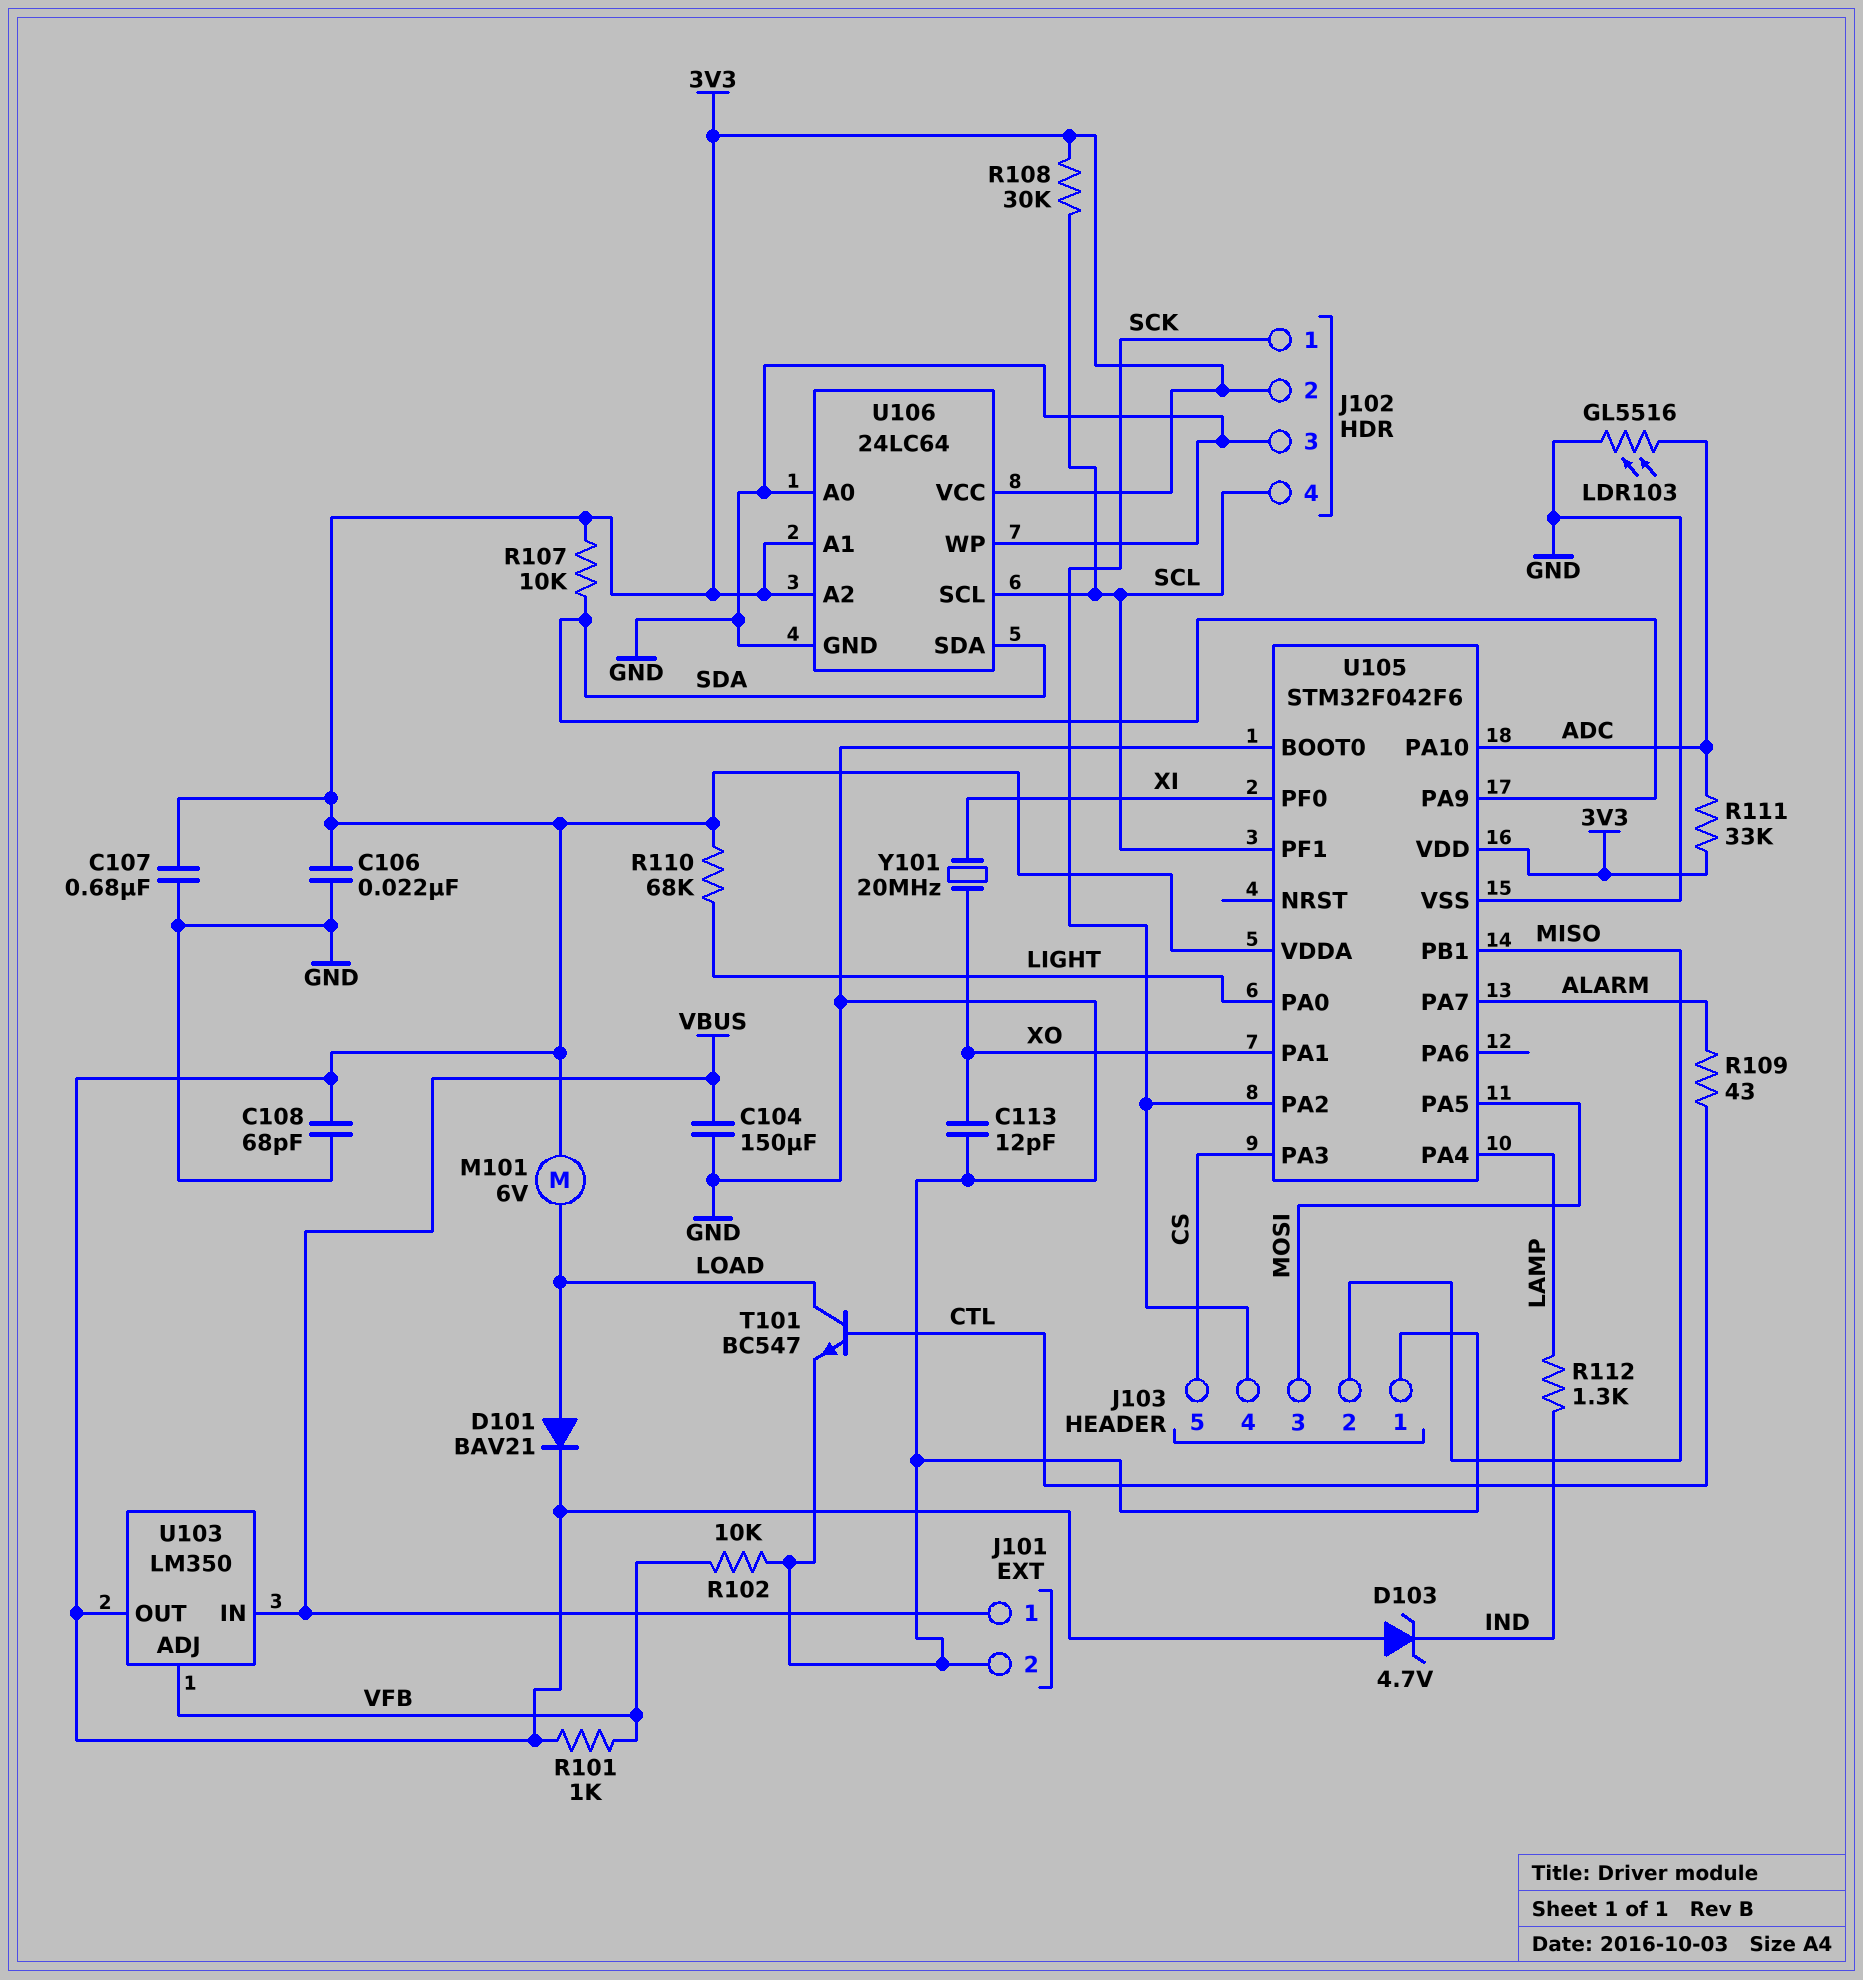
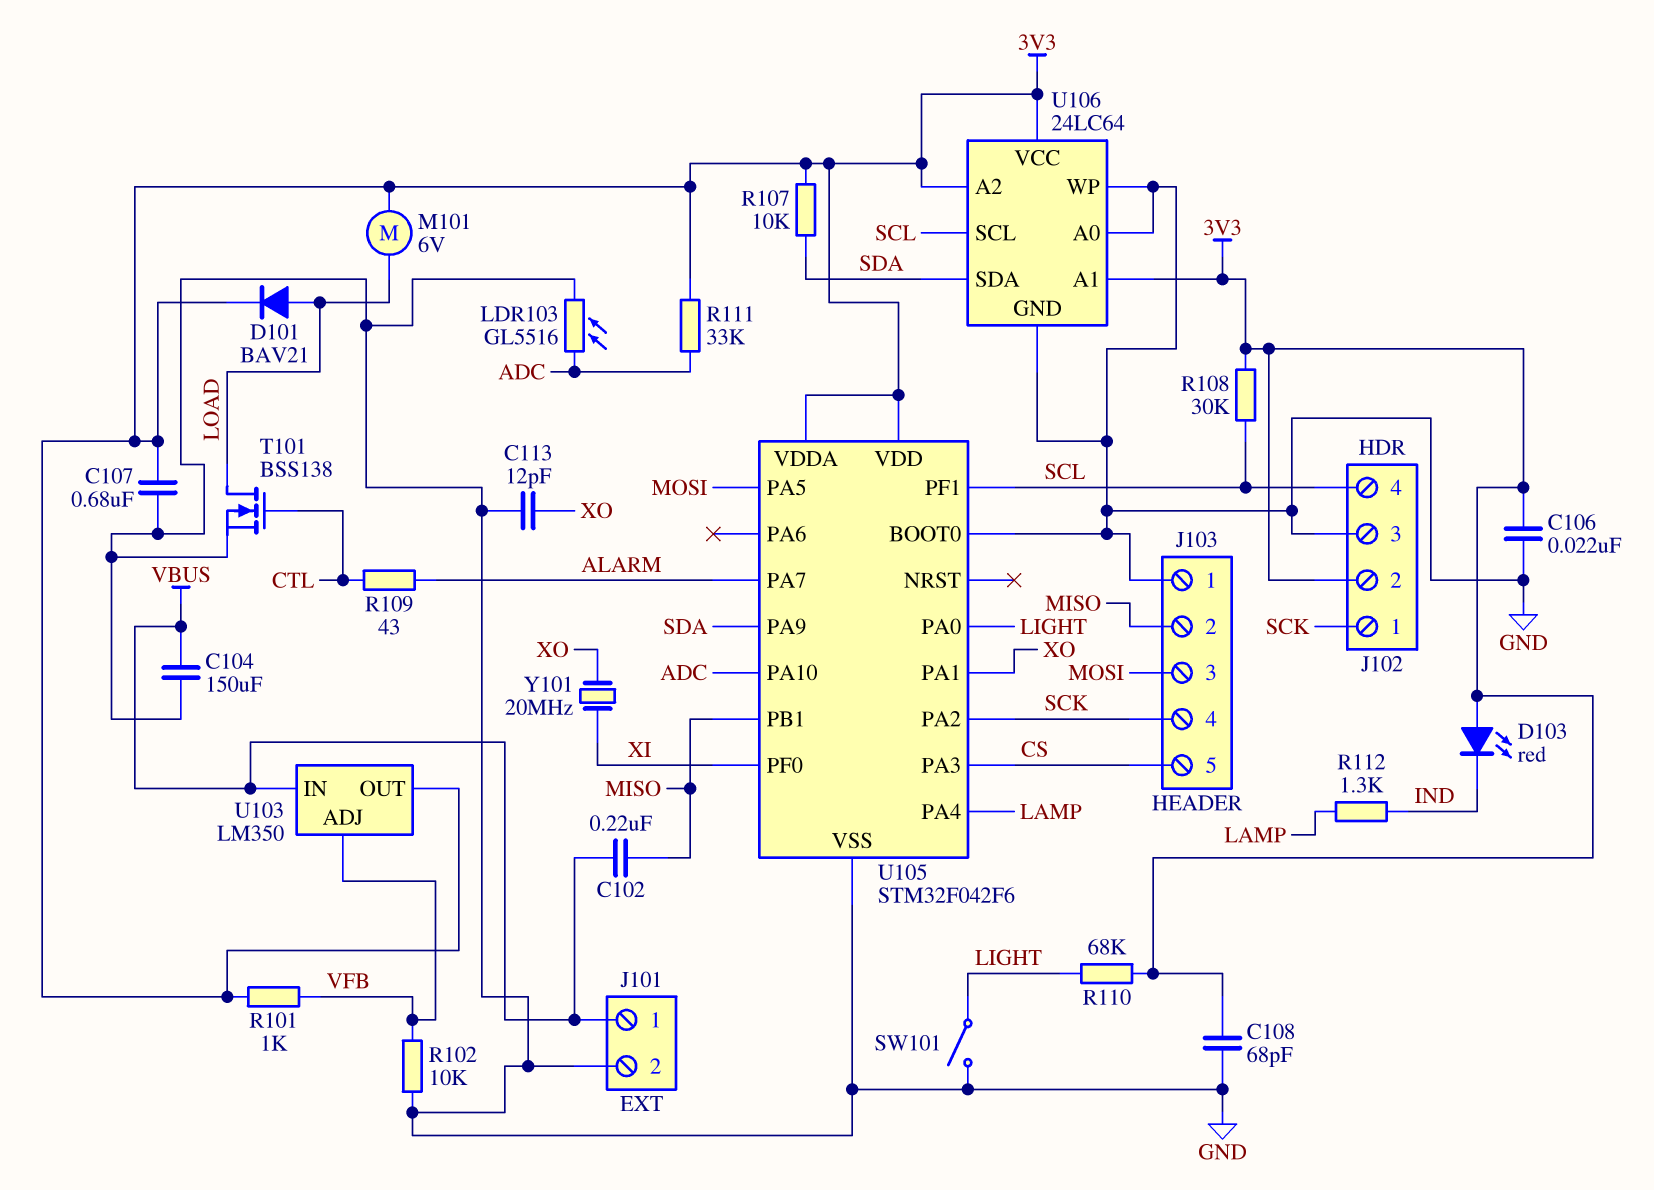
C102: none -> 220nF (MISO, VBUS)
D103: zener 4.7V (A 3V3, K IND) -> LED red (A 3V3, K IND)
SW101: none -> switch (GND, LIGHT)
T101: NPN BC547 (B CTL, C LOAD, E GND) -> NMOS BSS138 (G CTL, D LOAD, S GND)

